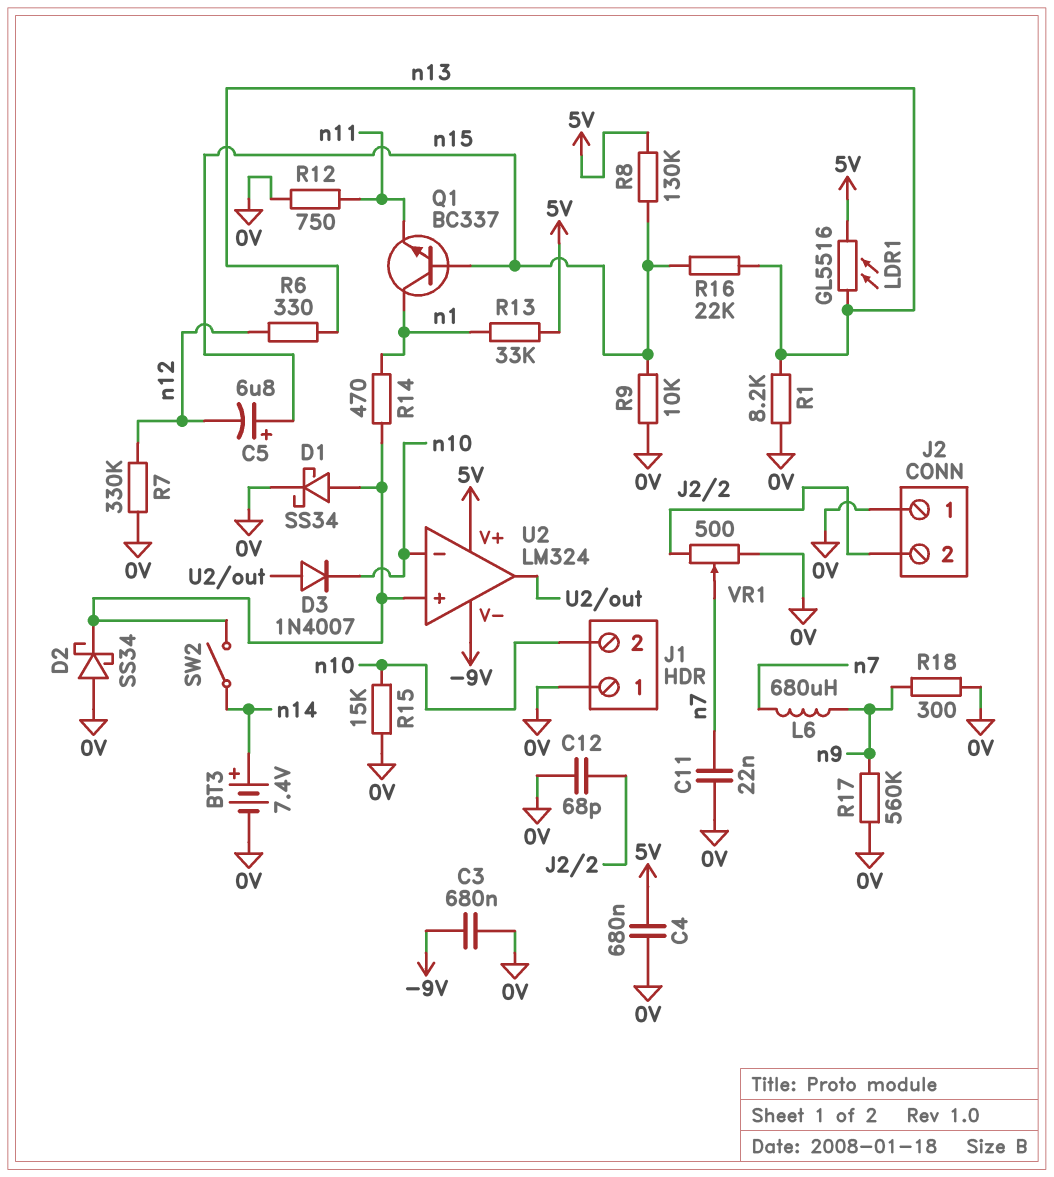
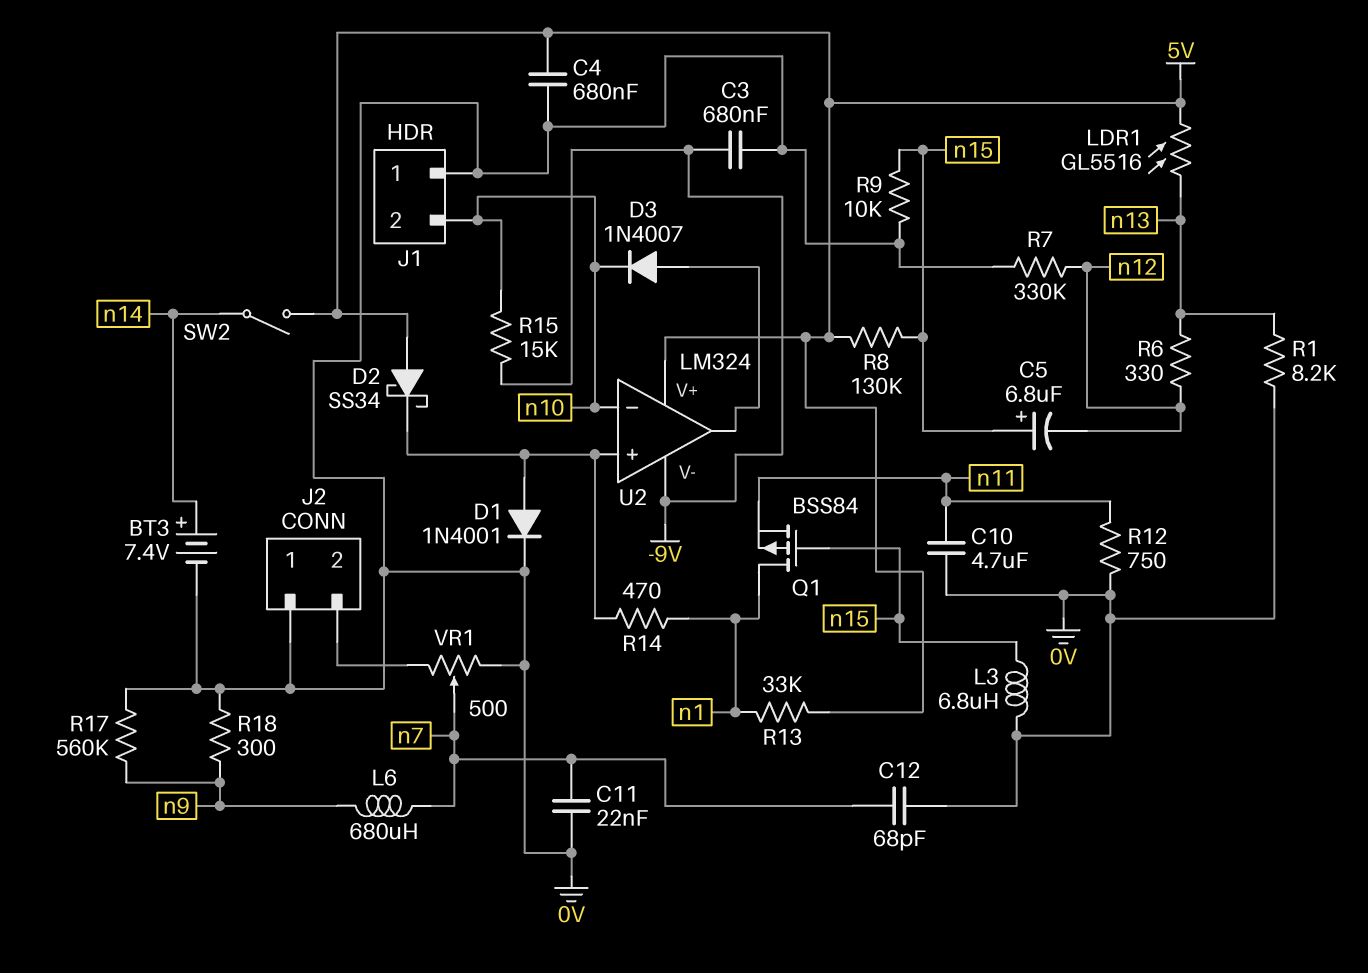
C10: none -> 4.7uF (0V, n11)
C12: 68pF (0V, J2/2) -> 68pF (0V, n7)
D1: schottky SS34 (A U2/in+, K 0V) -> diode 1N4001 (A U2/in+, K 0V)
D2: schottky SS34 (A 0V, K U2/in+) -> schottky SS34 (A 5V, K U2/in+)
L3: none -> 6.8uH (0V, n15)
Q1: NPN BC337 (B n15, C n1, E n11) -> PMOS BSS84 (G n15, D n1, S n11)
R15: 15k (0V, n10) -> 15k (-9V, n10)
R16: 22k (n13, n15) -> none
SW2: switch (U2/in+, n14) -> switch (5V, n14)

